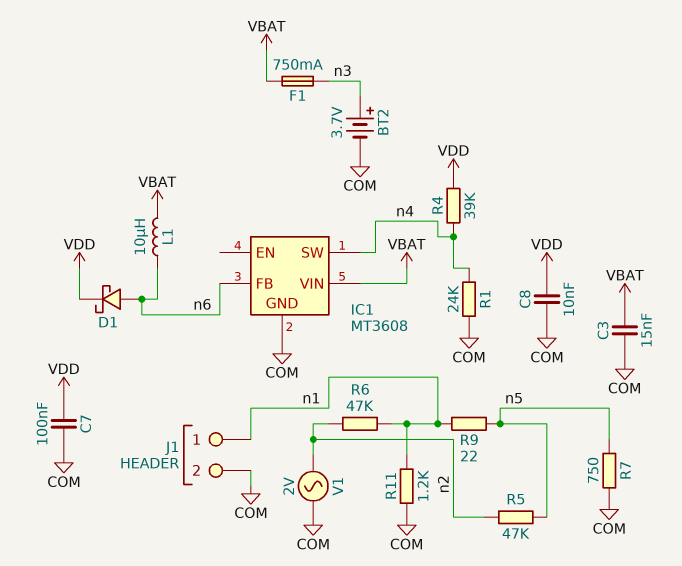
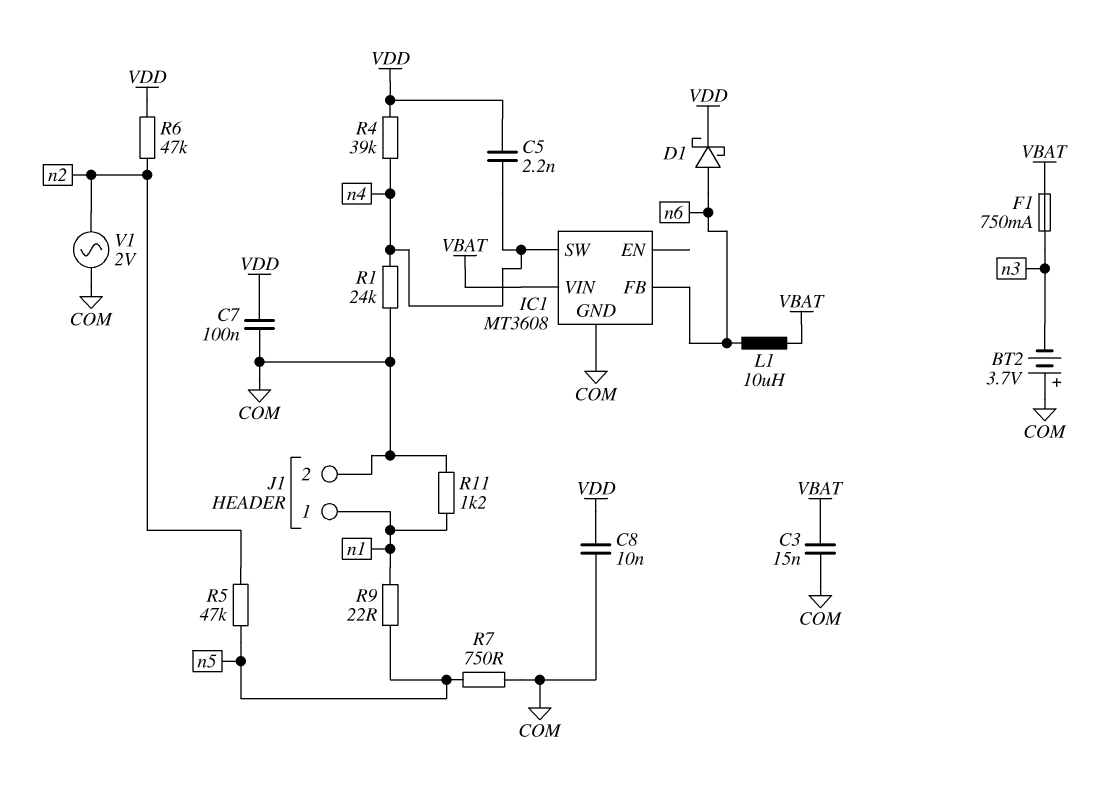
BT2: 3.7V (plus n3, minus COM) -> 3.7V (plus COM, minus n3)
C5: none -> 2.2nF (VDD, n4)
R6: 47k (n1, n2) -> 47k (VDD, n2)

